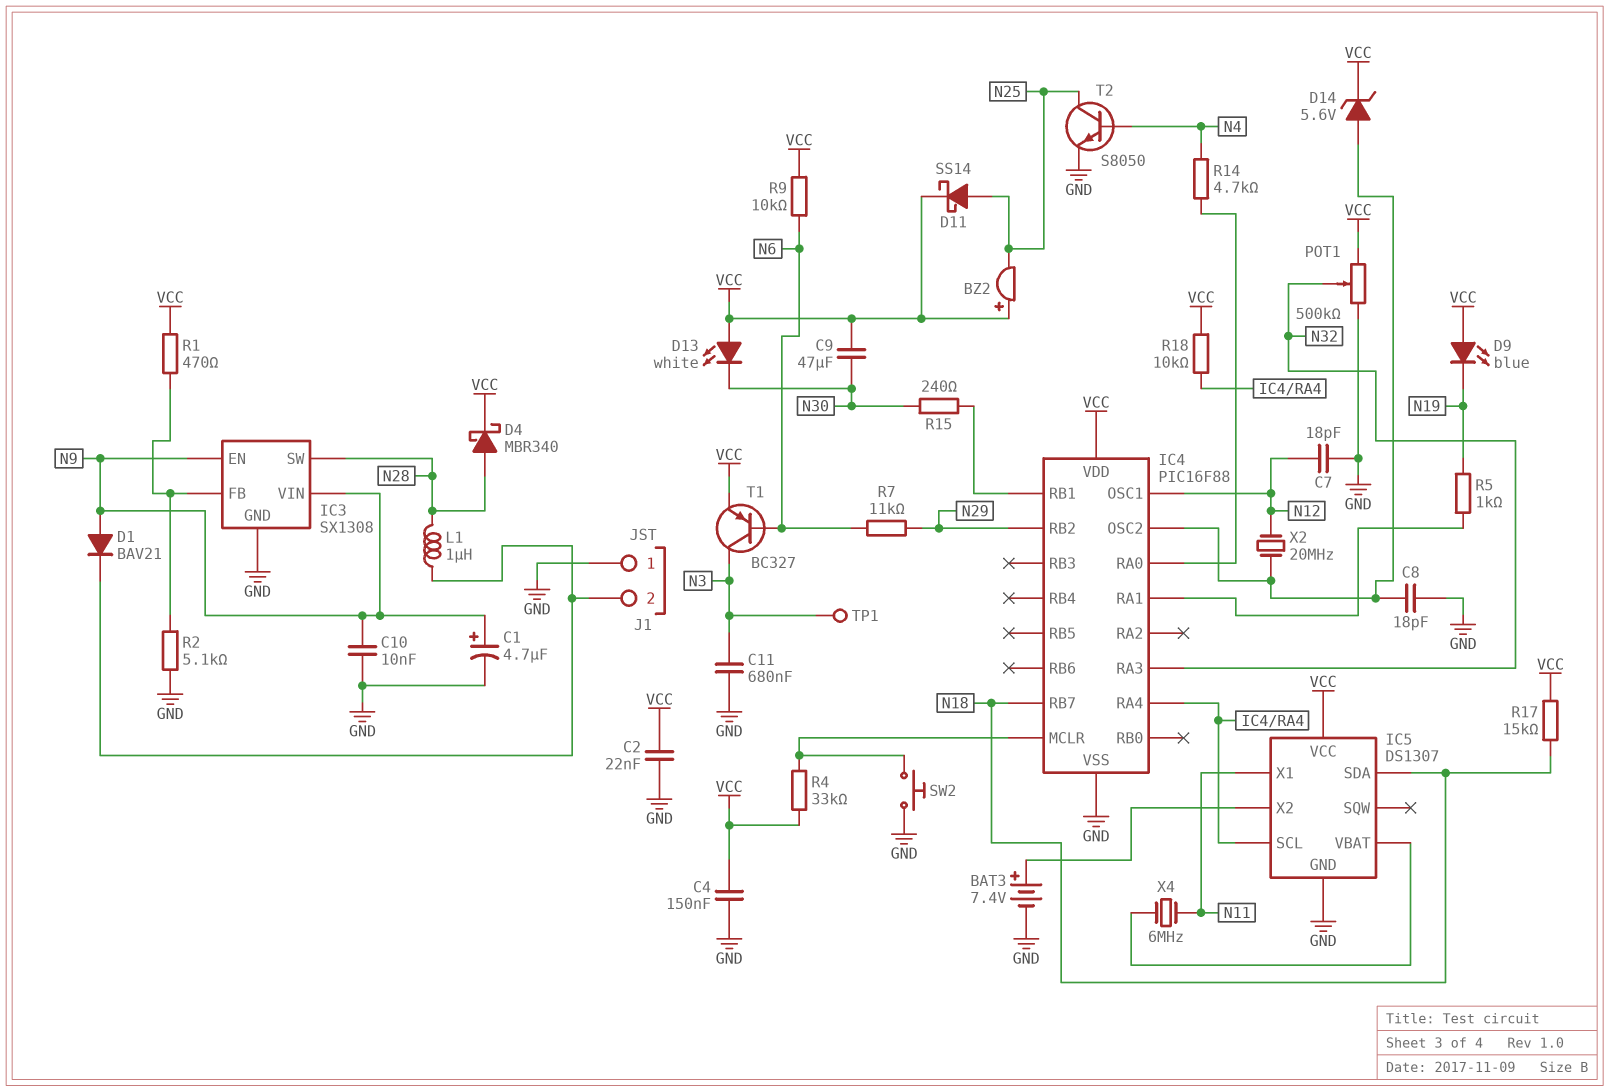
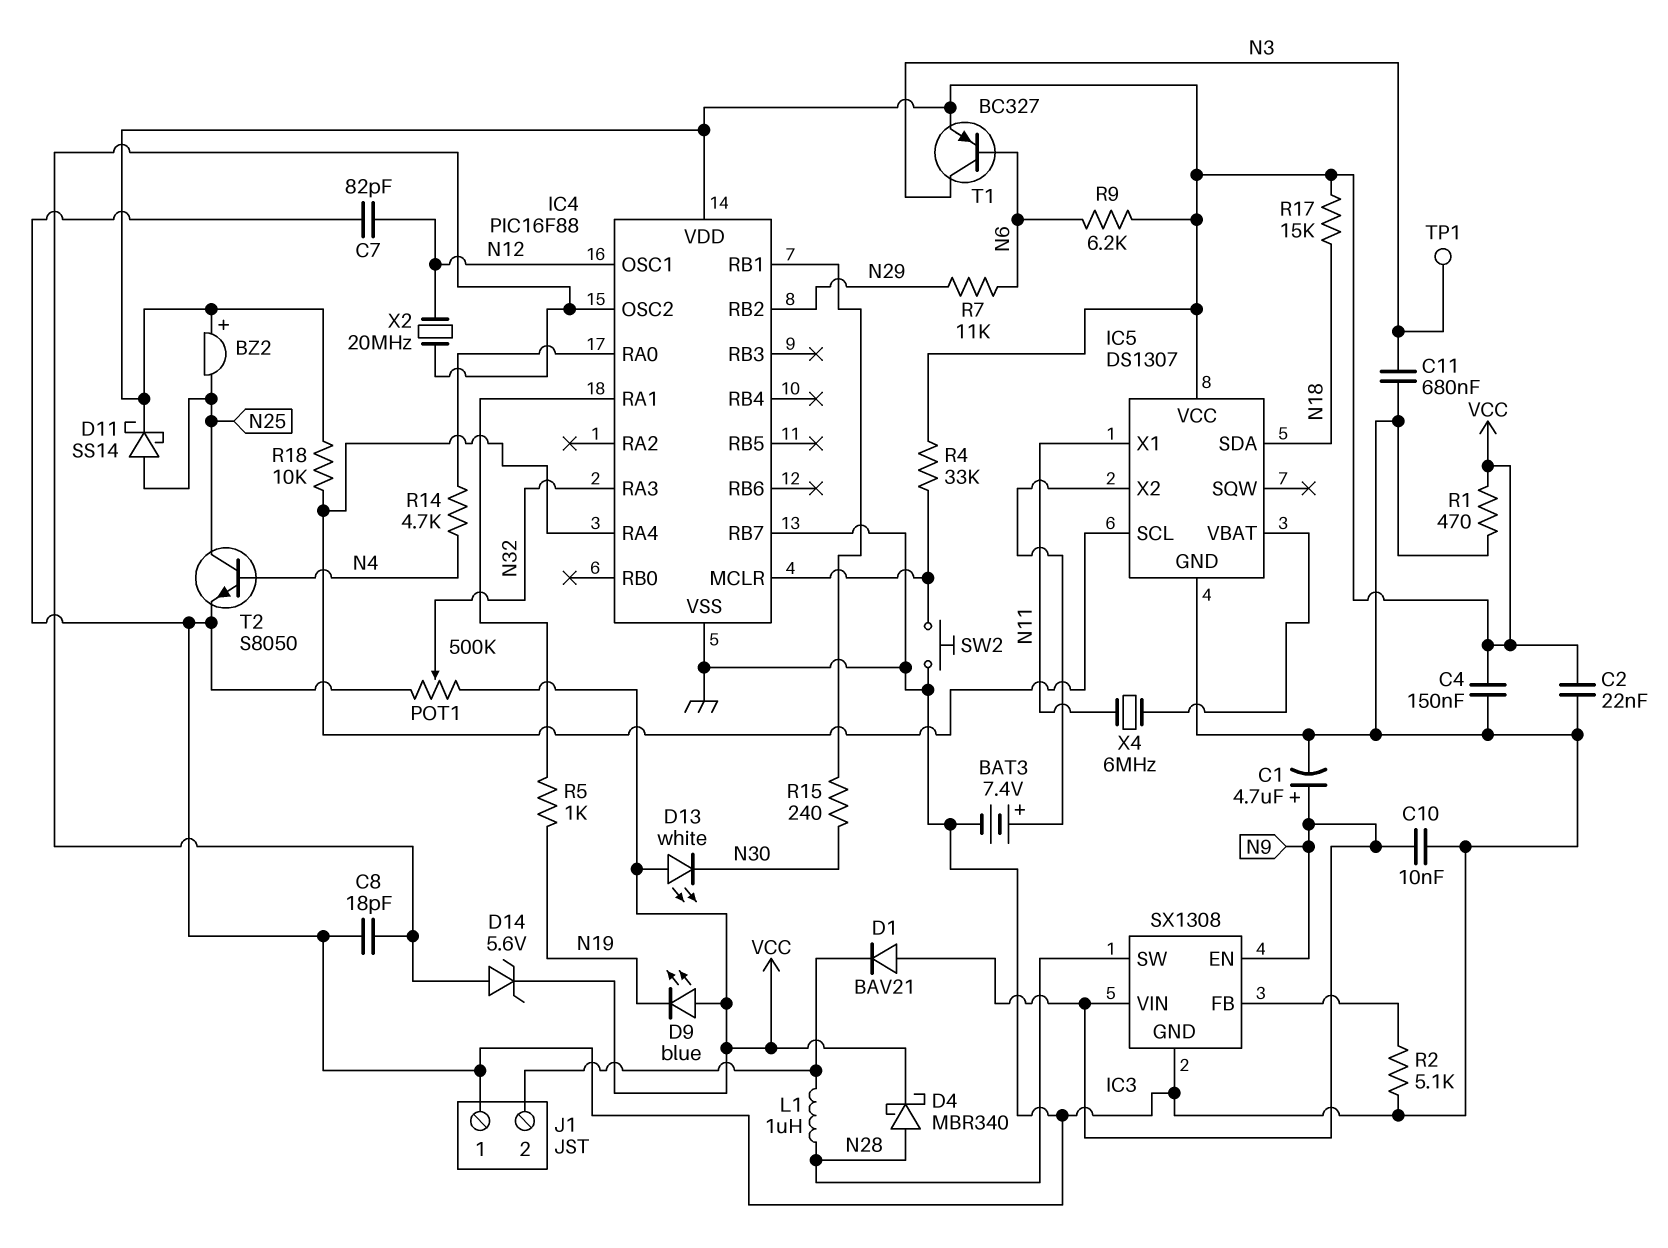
C7: 18pF (GND, N12) -> 82pF (GND, N12)
C9: 47uF (N30, VCC) -> none
IC4 pin RB7: N18 -> GND
R1: 470 (IC3/FB, VCC) -> 470 (GND, VCC)
R9: 10k (N6, VCC) -> 6.2k (N6, VCC)

